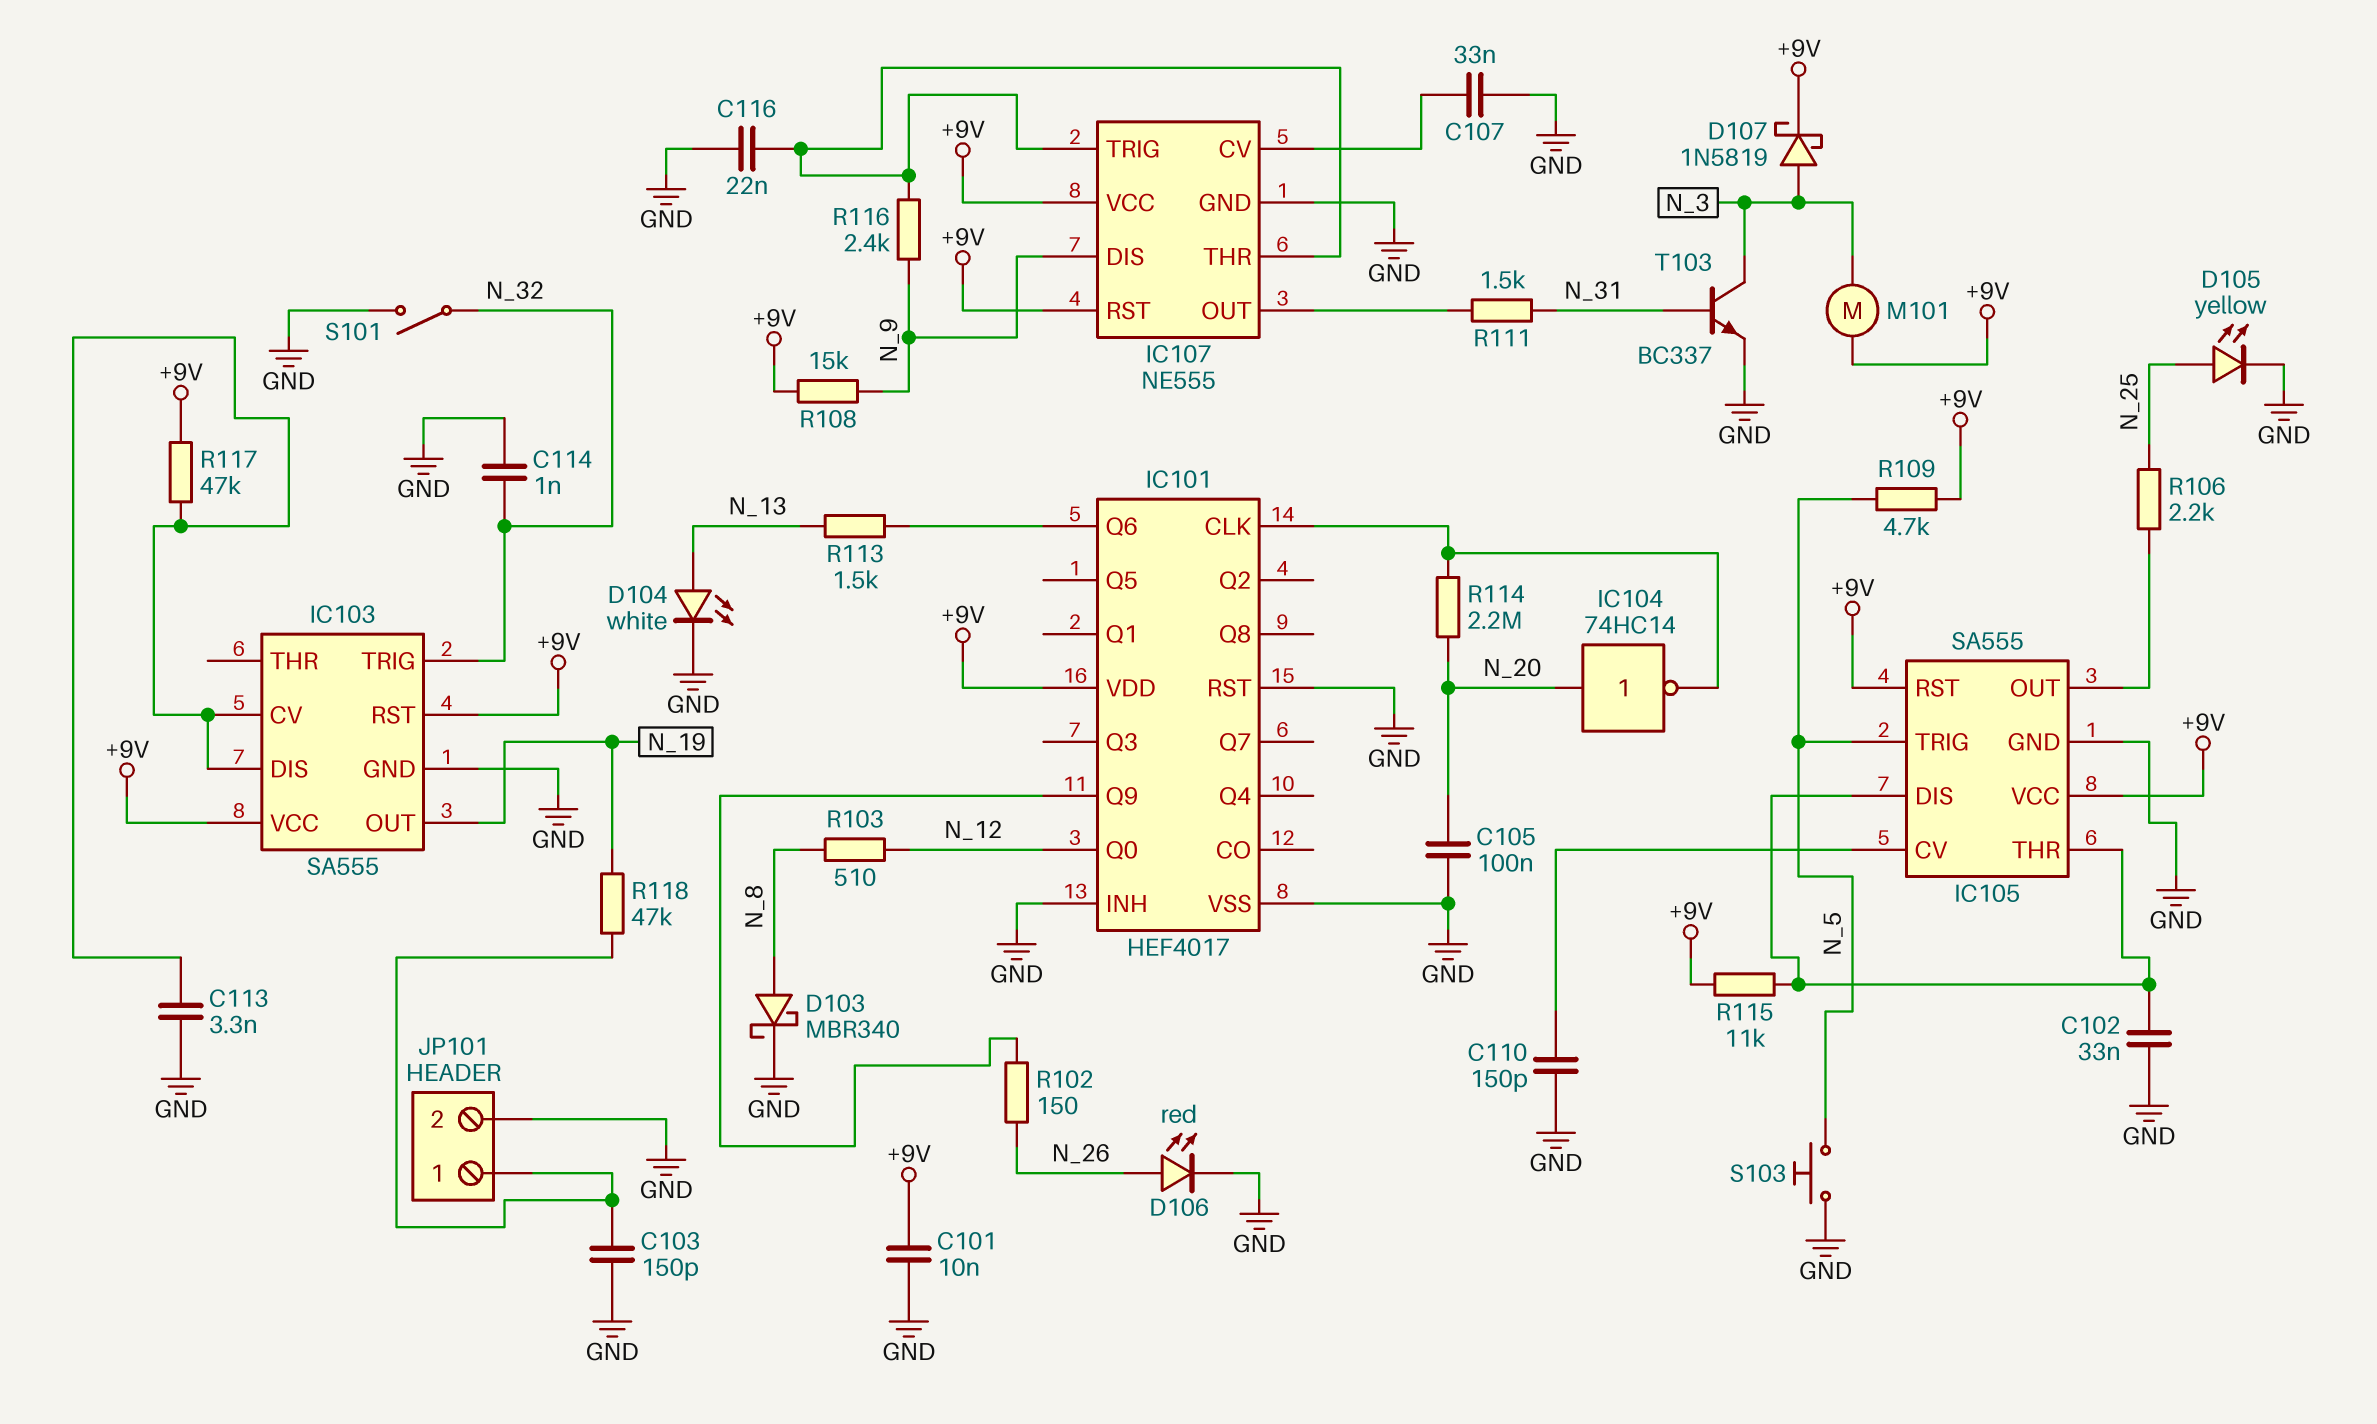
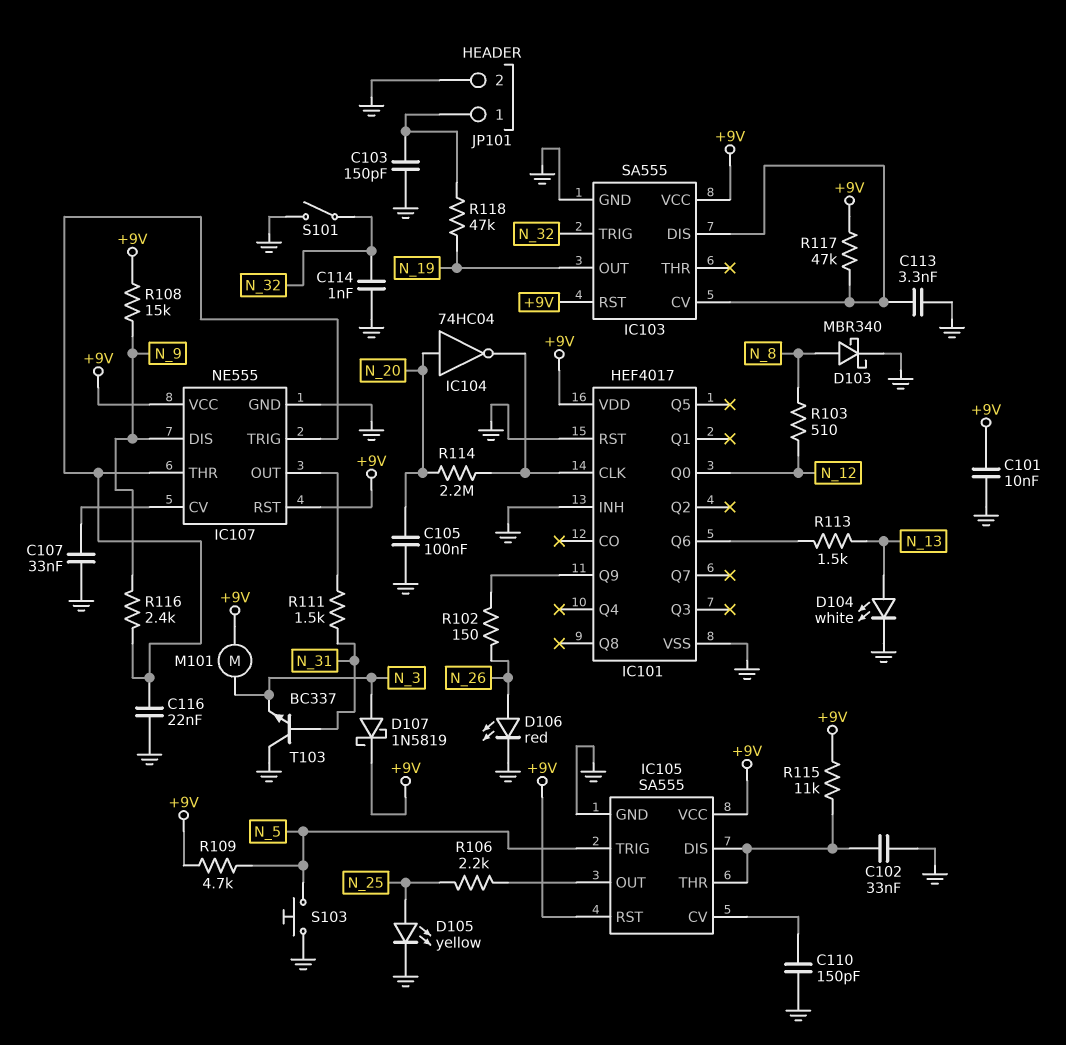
IC104: NOT 74HC14 (in N_20, out IC101/CLK) -> NOT 74HC04 (in N_20, out IC101/CLK)
T103: NPN BC337 (B N_31, C N_3, E GND) -> NPN BC337 (B N_31, C GND, E N_3)

